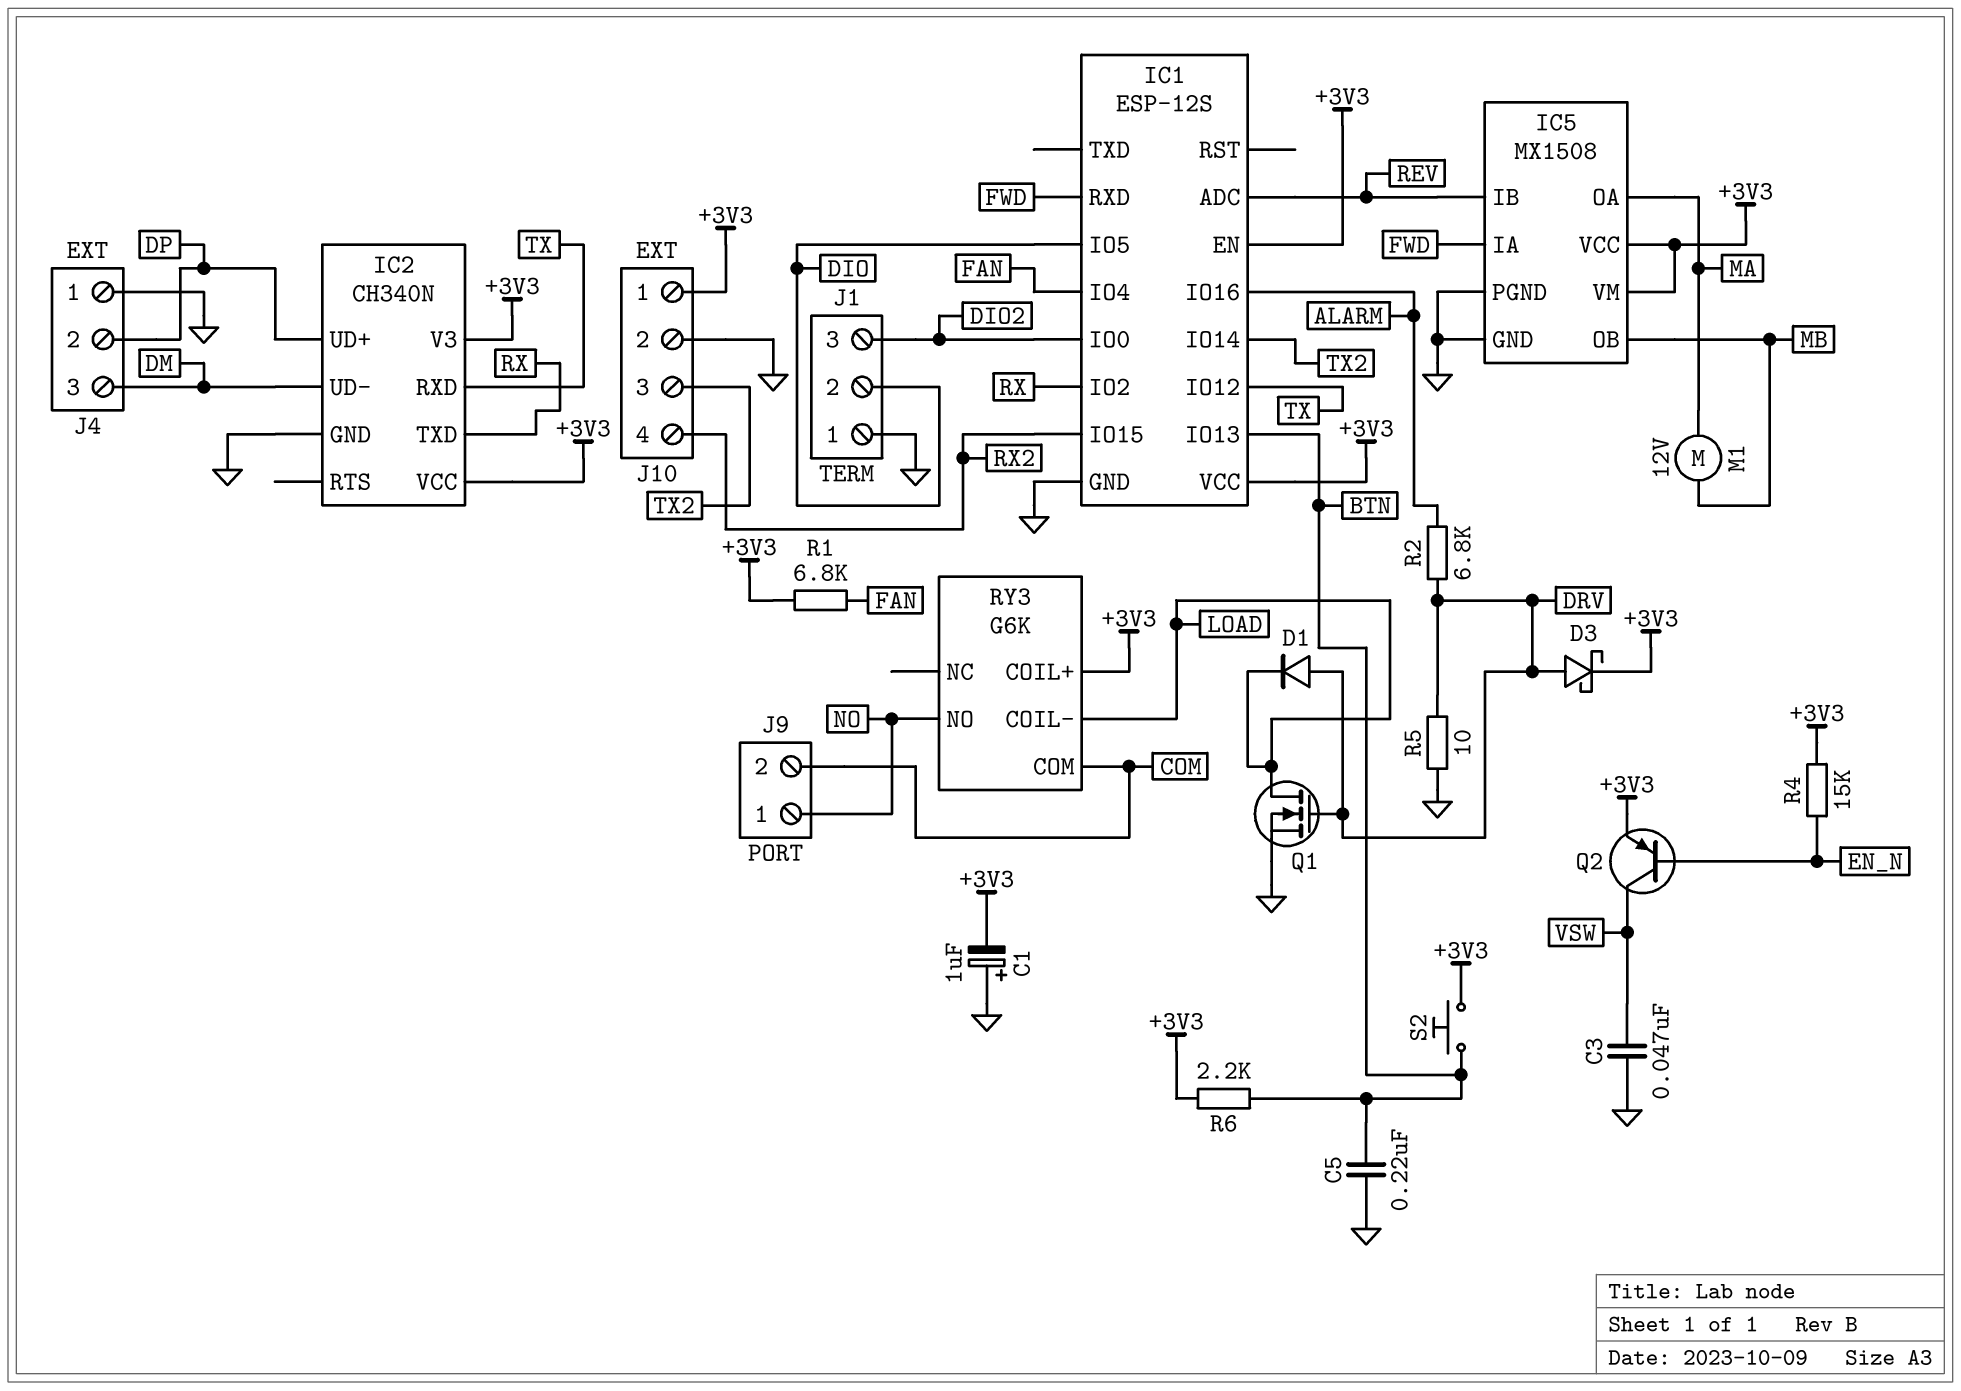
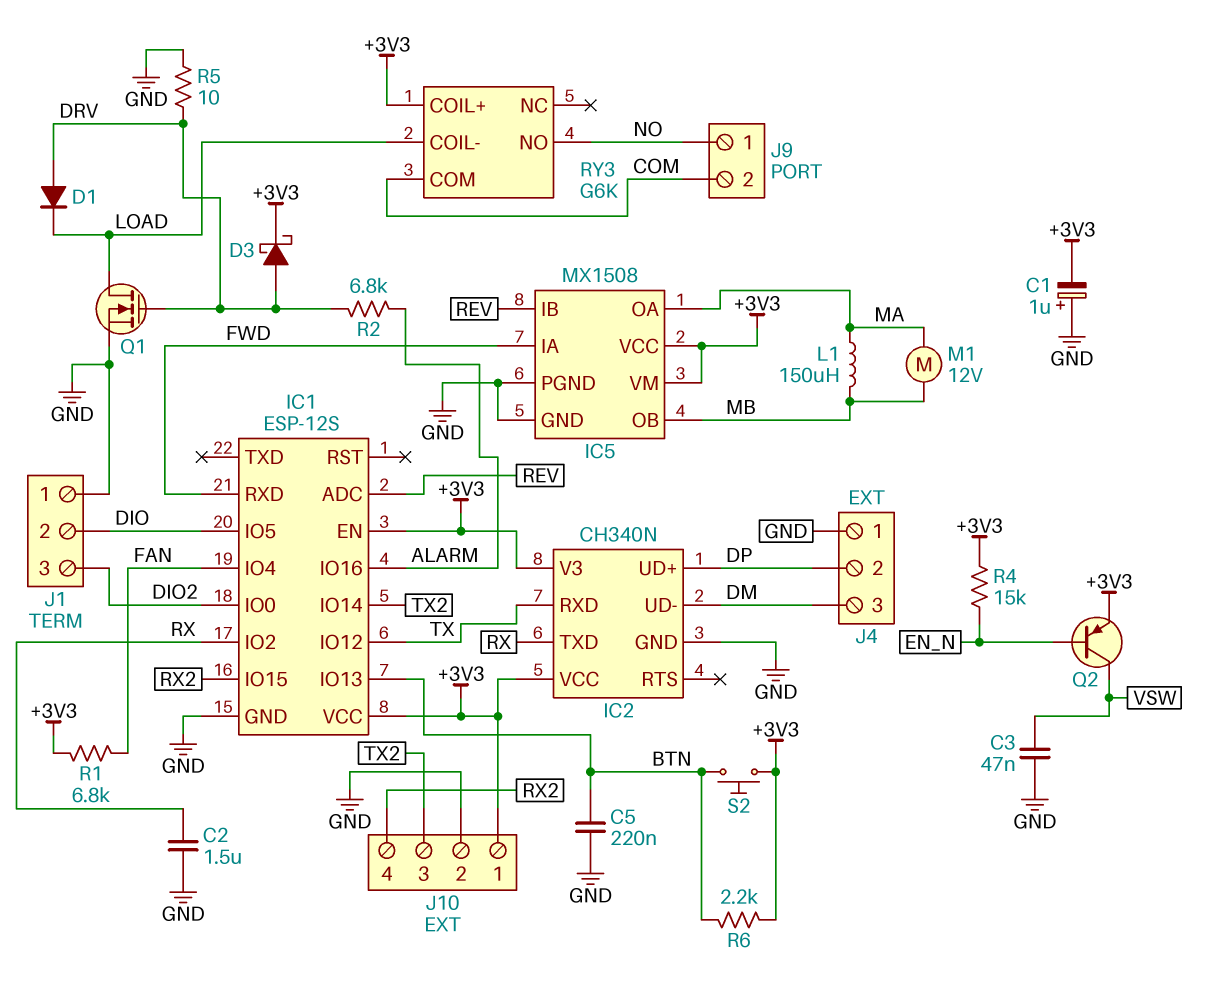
C2: none -> 1.5uF (GND, RX)
L1: none -> 150uH (MA, MB)

